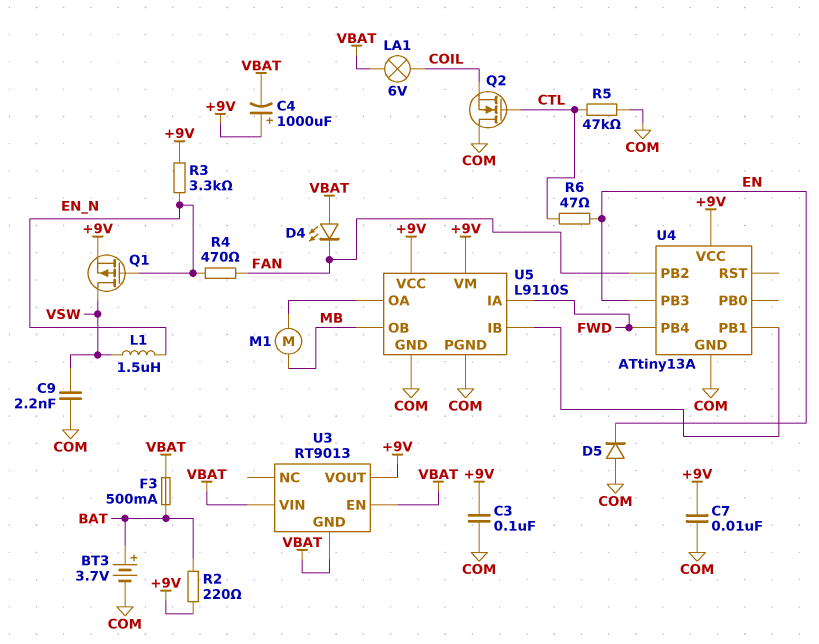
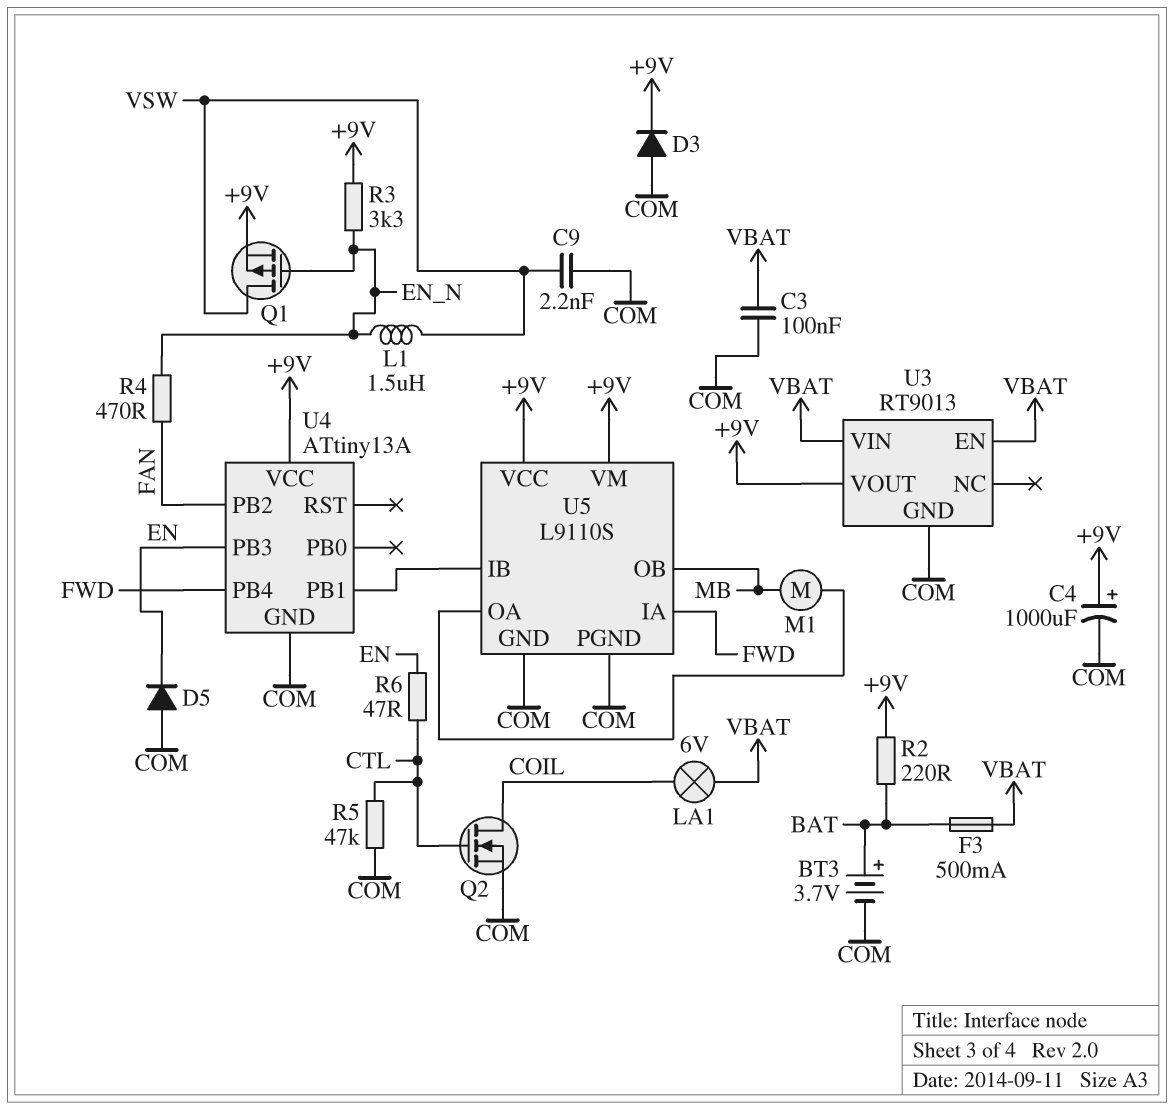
C3: 100nF (+9V, COM) -> 100nF (COM, VBAT)
C4: 1000uF (plus +9V, minus VBAT) -> 1000uF (plus +9V, minus COM)
C7: 10nF (+9V, COM) -> none
D3: none -> diode (A COM, K +9V)
D4: LED (A VBAT, K FAN) -> none
Q2: NMOS (G CTL, D COM, S COIL) -> NMOS (G CTL, D COIL, S COM)
U3 pin GND: VBAT -> COM

